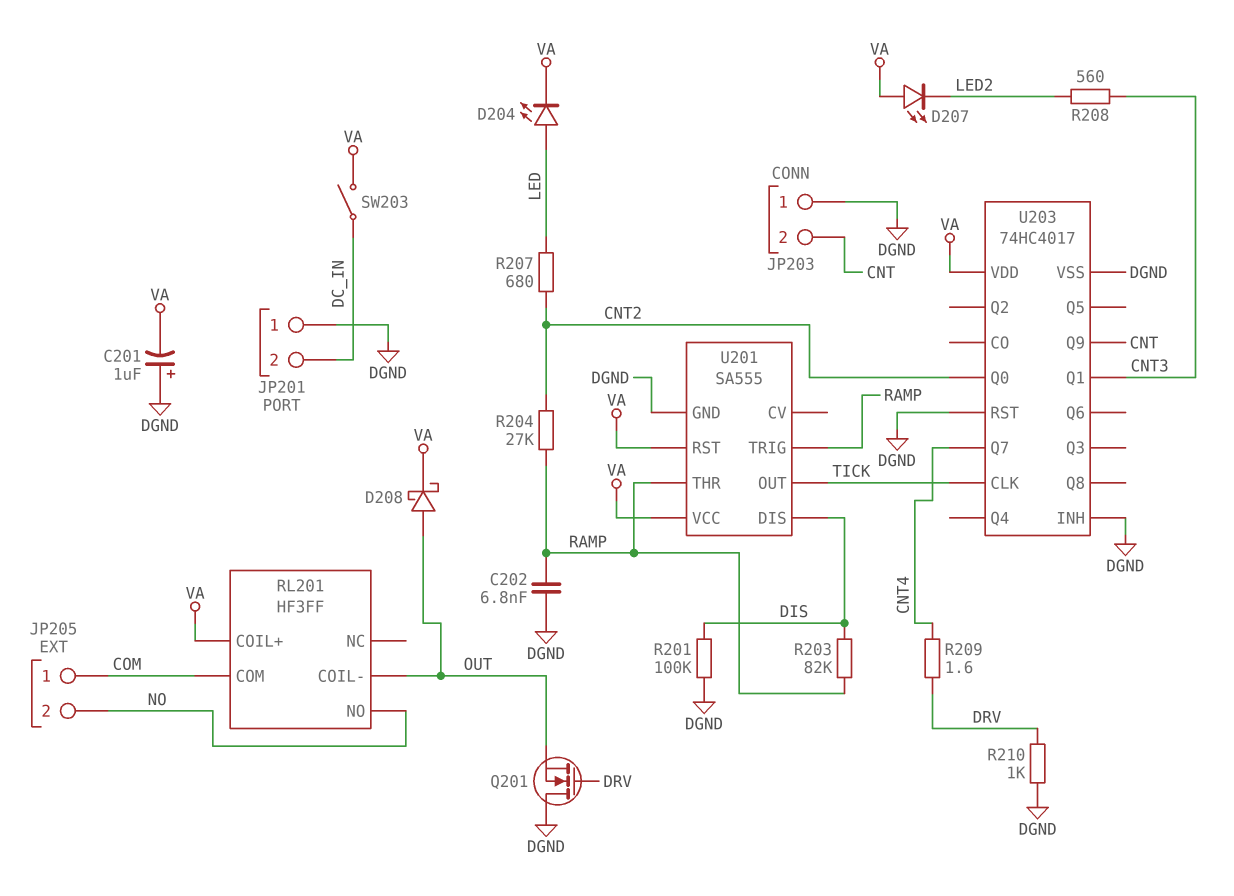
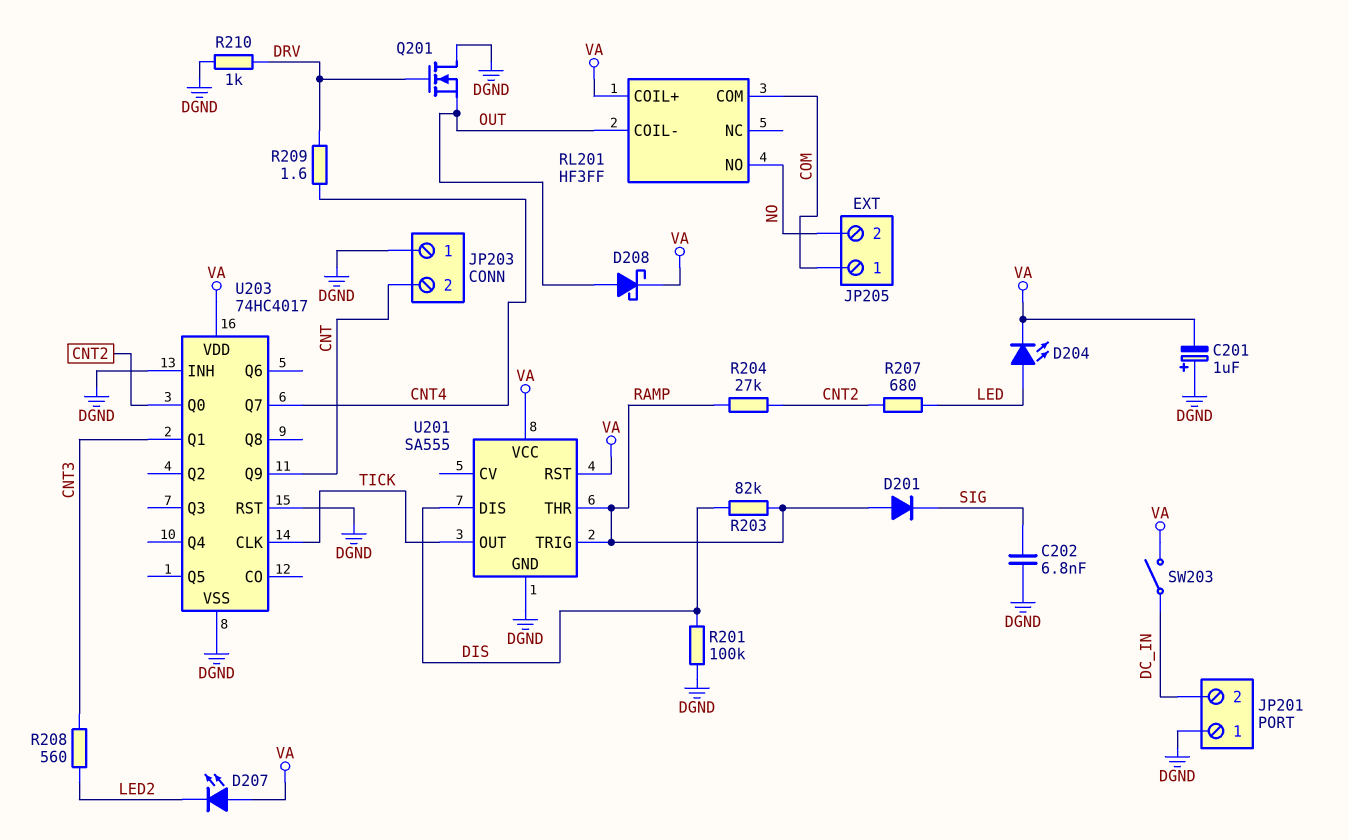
C202: 6.8nF (DGND, RAMP) -> 6.8nF (DGND, SIG)
D201: none -> diode (A RAMP, K SIG)

